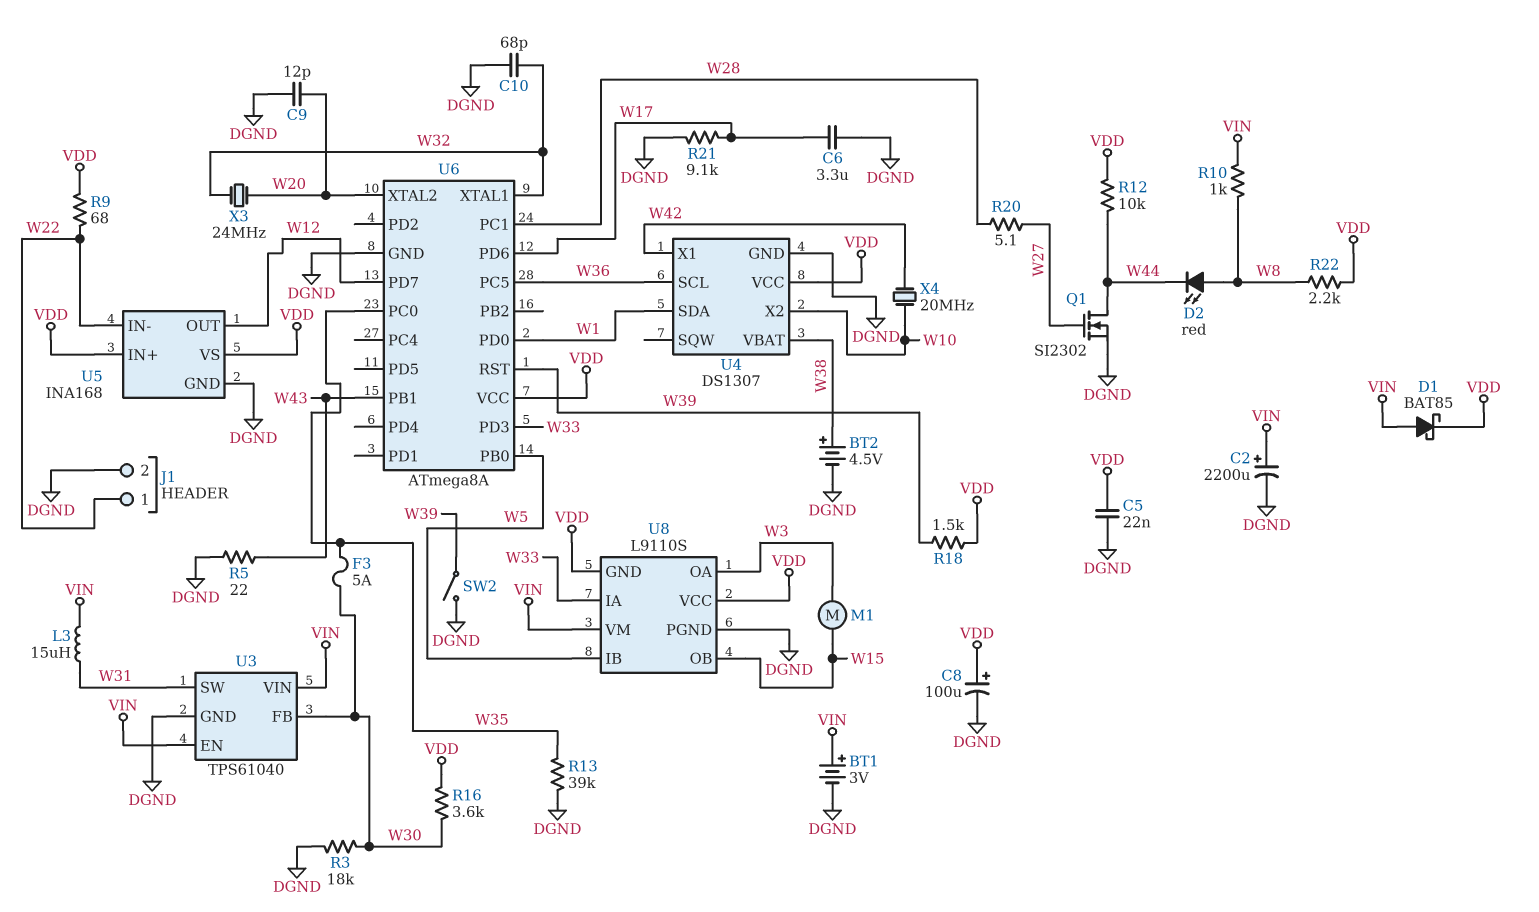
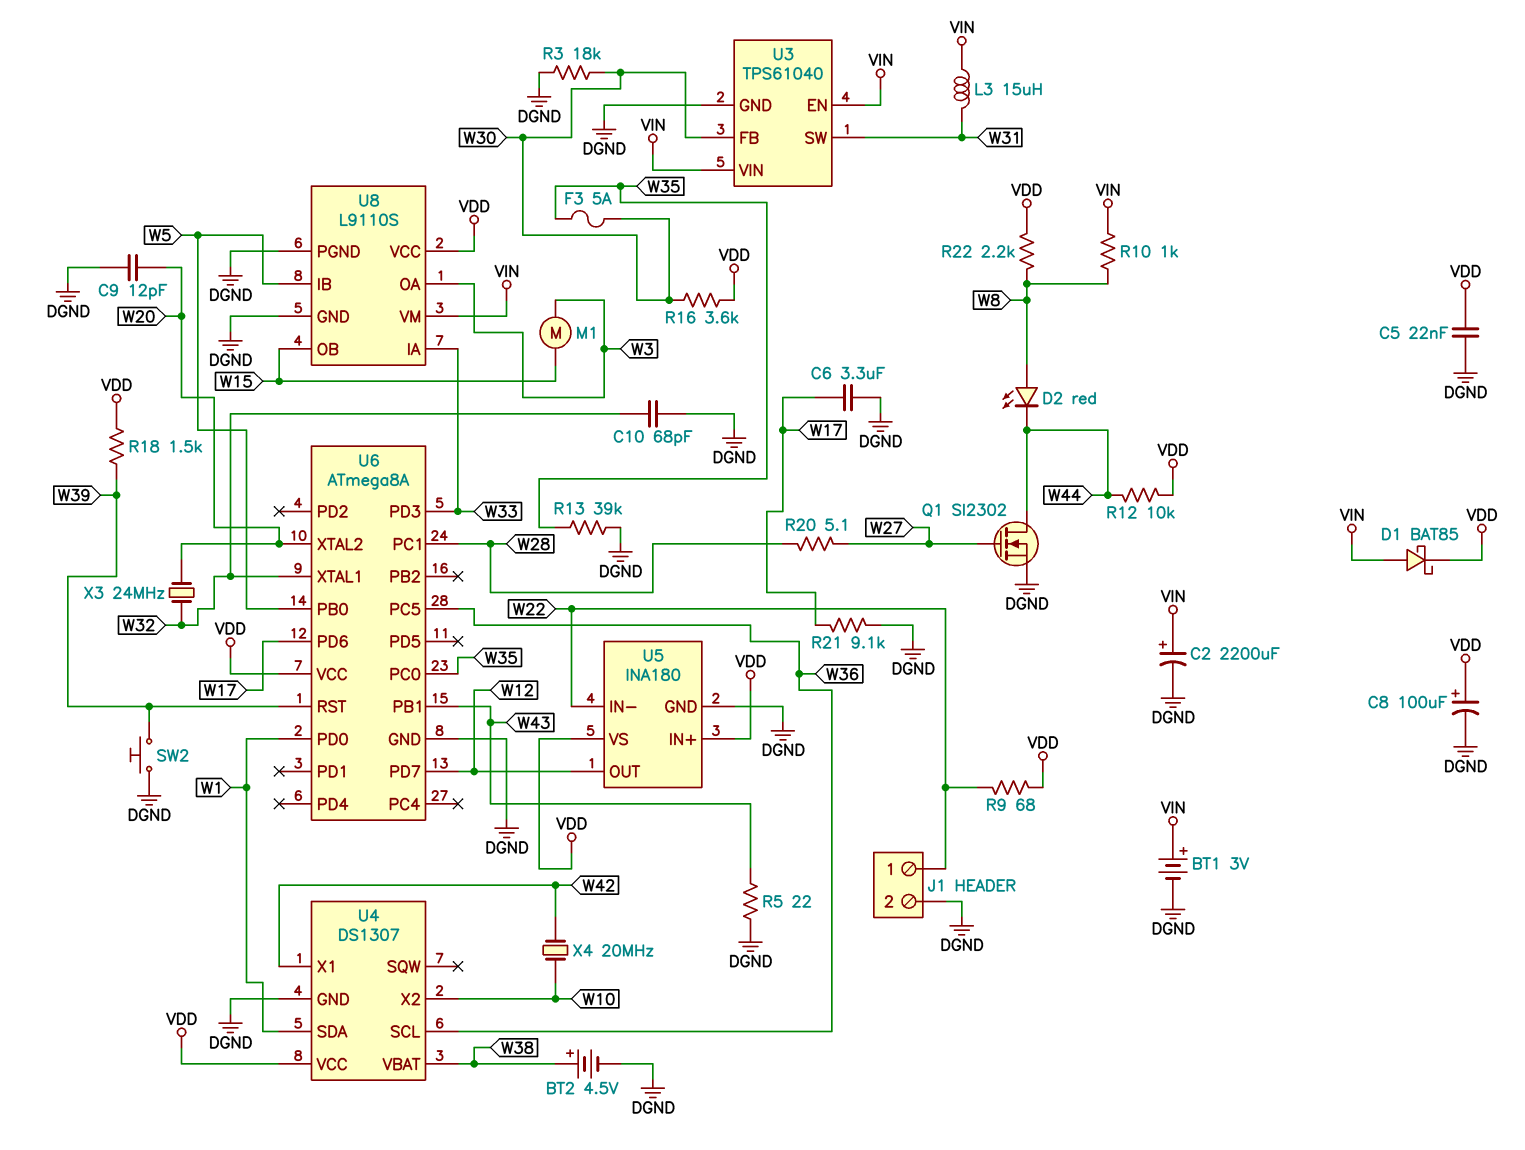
SW2: switch (DGND, W39) -> button (DGND, W39)
U5: INA168 -> INA180
U8 pin GND: VDD -> DGND

